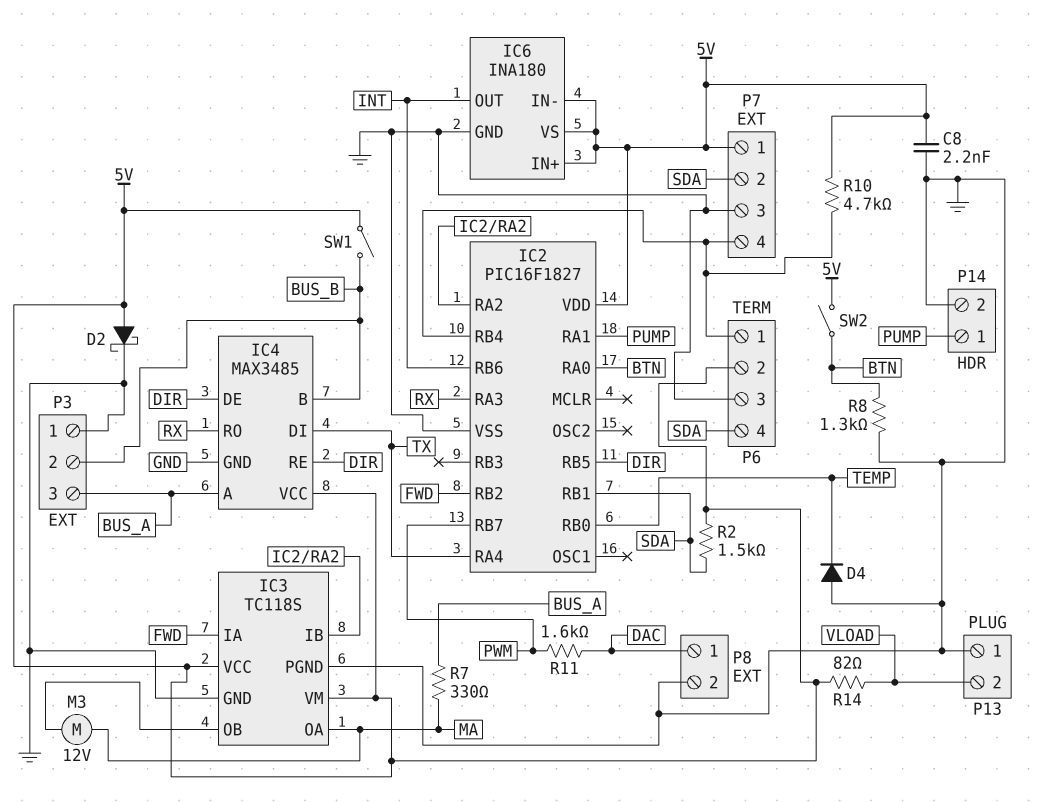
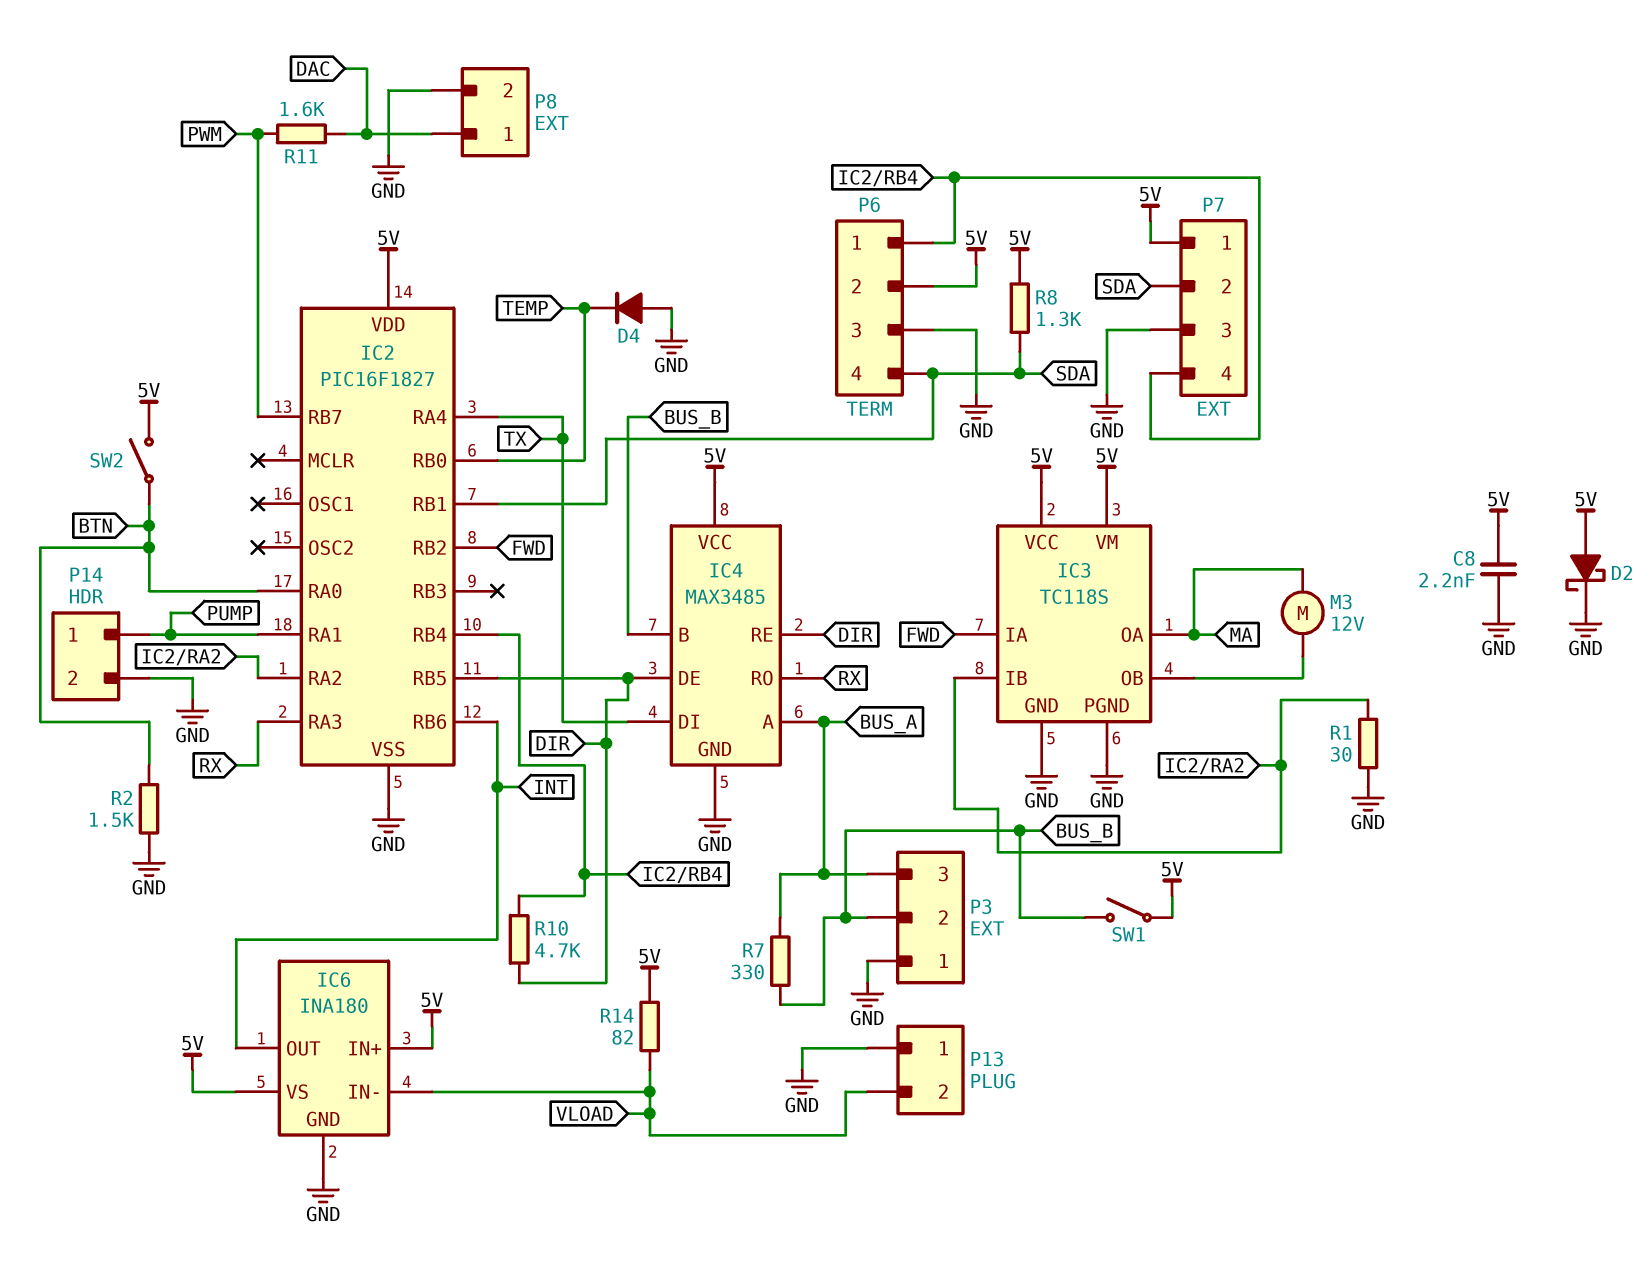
IC6 pin IN-: 5V -> VLOAD
R1: none -> 30 (GND, IC2/RA2)
R2: 1.5k (5V, SDA) -> 1.5k (BTN, GND)
R7: 330 (BUS_A, MA) -> 330 (BUS_A, BUS_B)
R8: 1.3k (BTN, GND) -> 1.3k (5V, SDA)
R10: 4.7k (5V, IC2/RB4) -> 4.7k (DIR, IC2/RB4)

